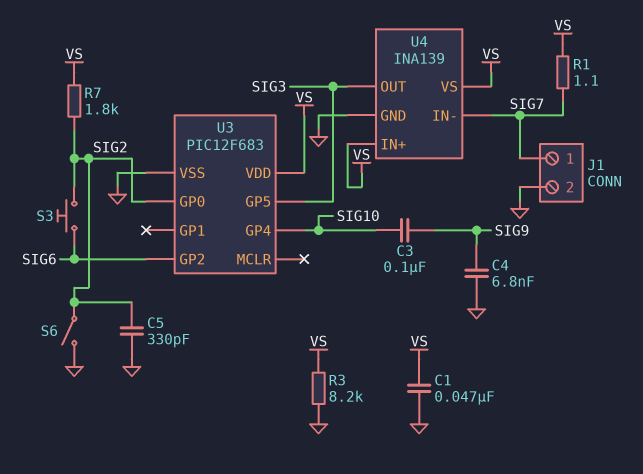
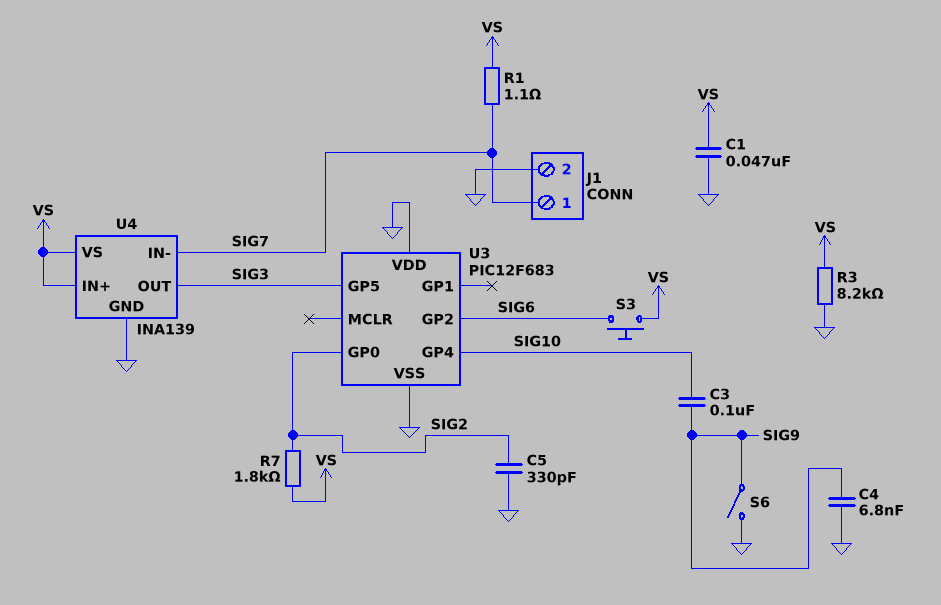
S3: button (SIG2, SIG6) -> button (SIG6, VS)
S6: switch (GND, SIG2) -> switch (GND, SIG9)
U3 pin VDD: VS -> GND

